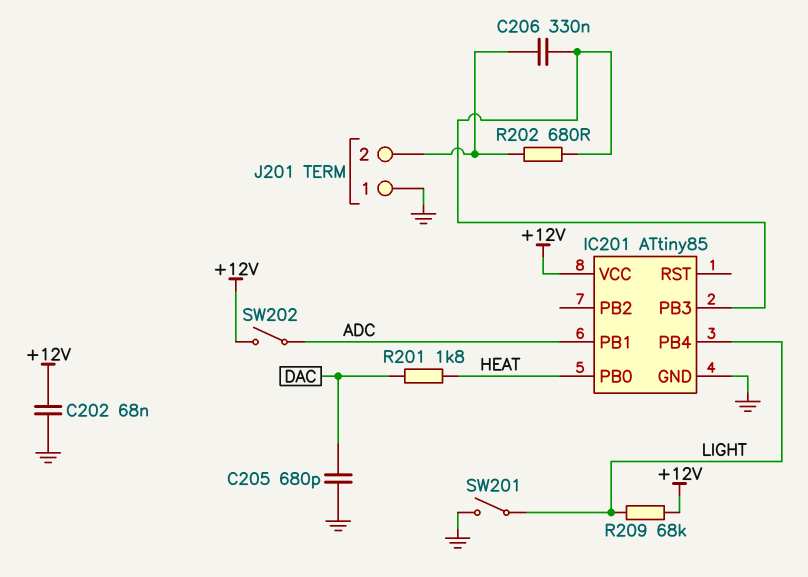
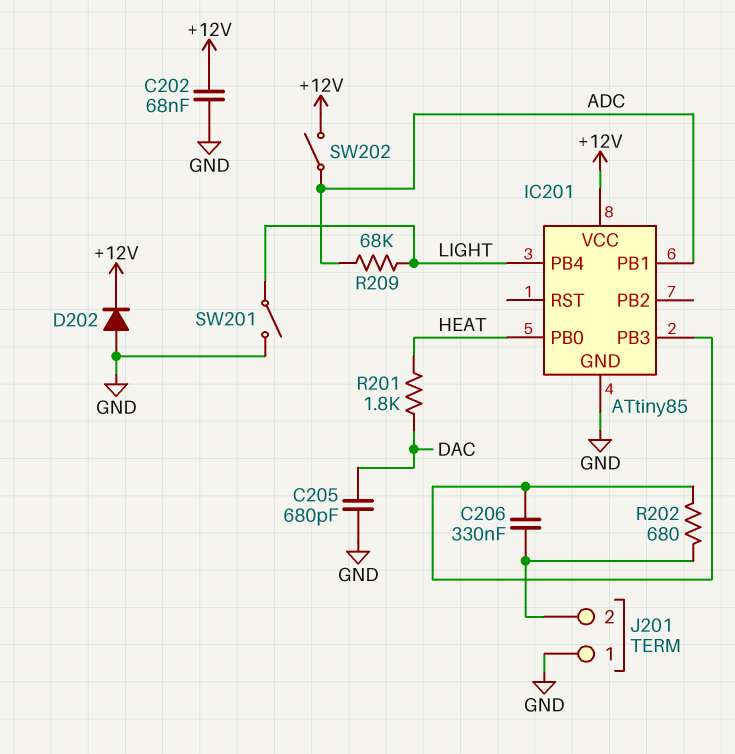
D202: none -> diode (A GND, K +12V)
R209: 68k (+12V, LIGHT) -> 68k (ADC, LIGHT)

